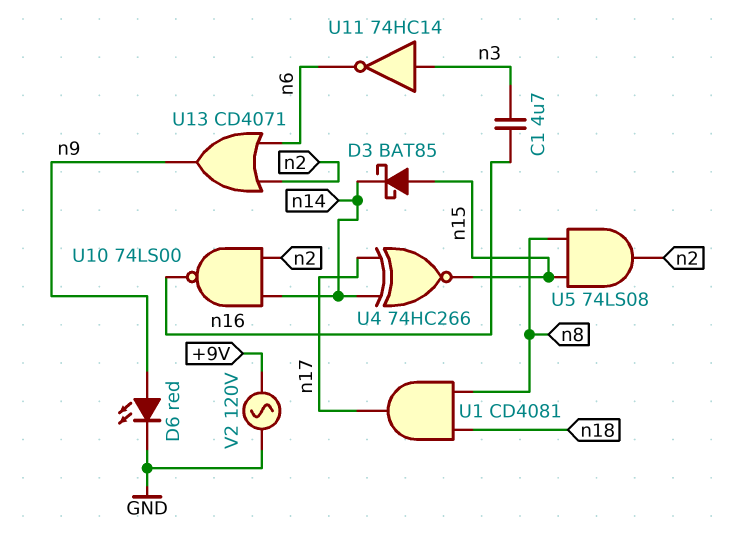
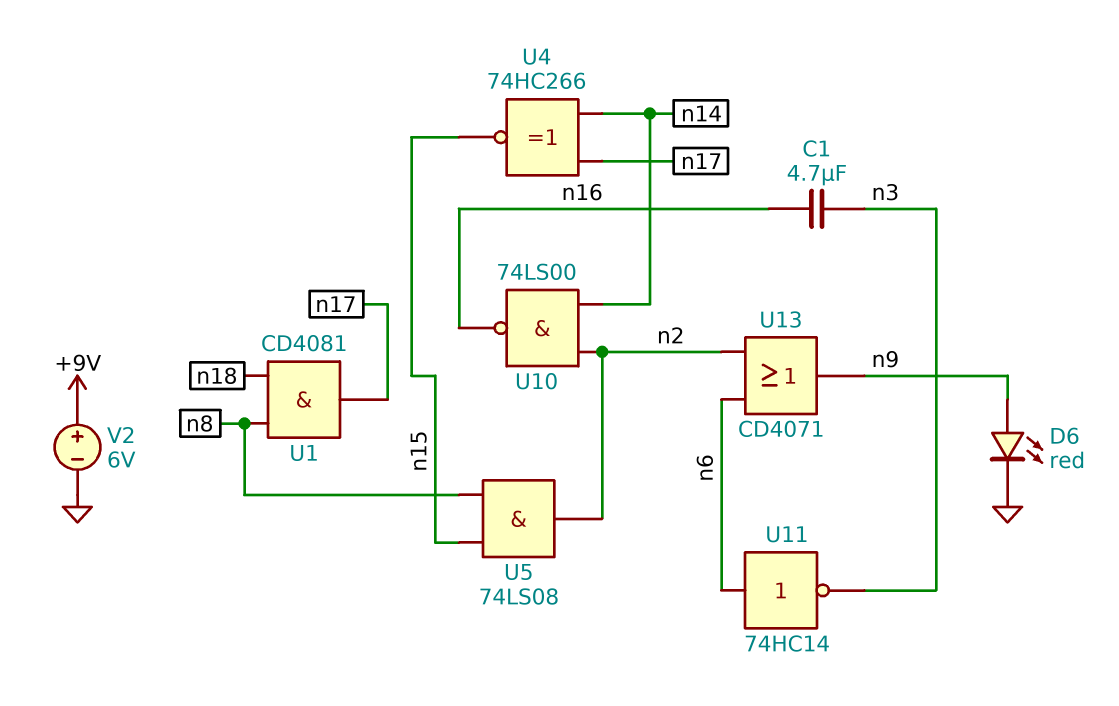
D3: schottky BAT85 (A n15, K n14) -> none
U11: NOT 74HC14 (in n3, out n6) -> NOT 74HC14 (in n6, out n3)
V2: AC 120V (+9V, GND) -> 6V (plus +9V, minus GND)

